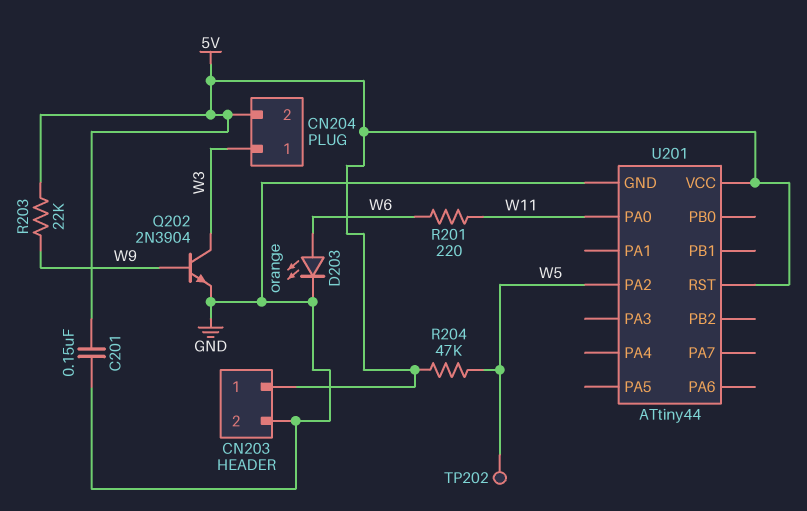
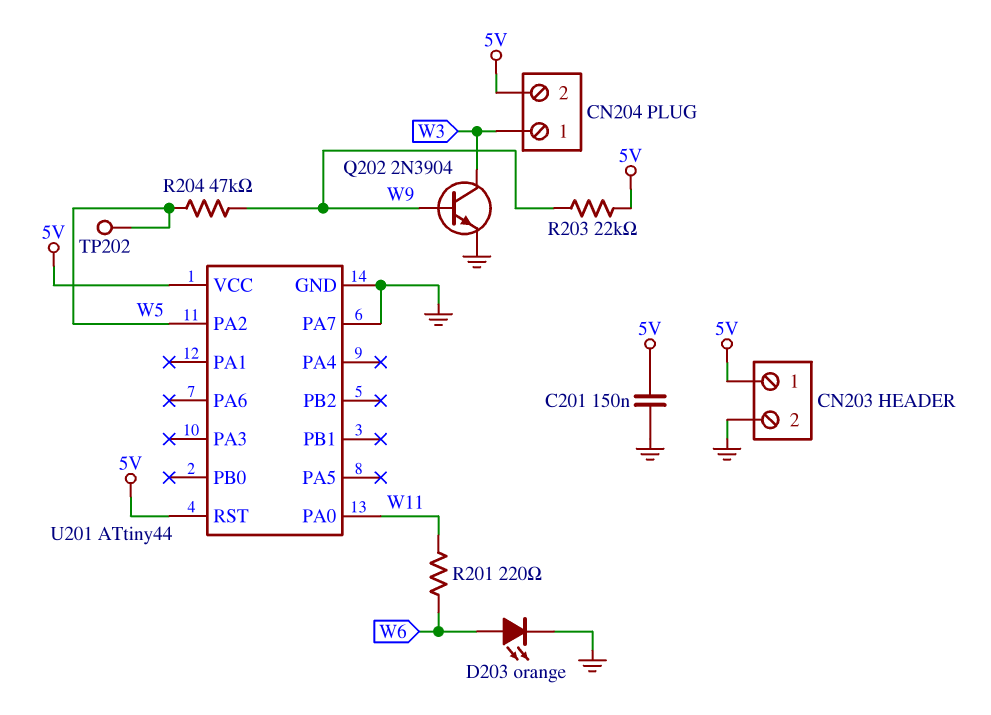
R204: 47k (5V, W5) -> 47k (W5, W9)
U201 pin PA7: none -> GND

